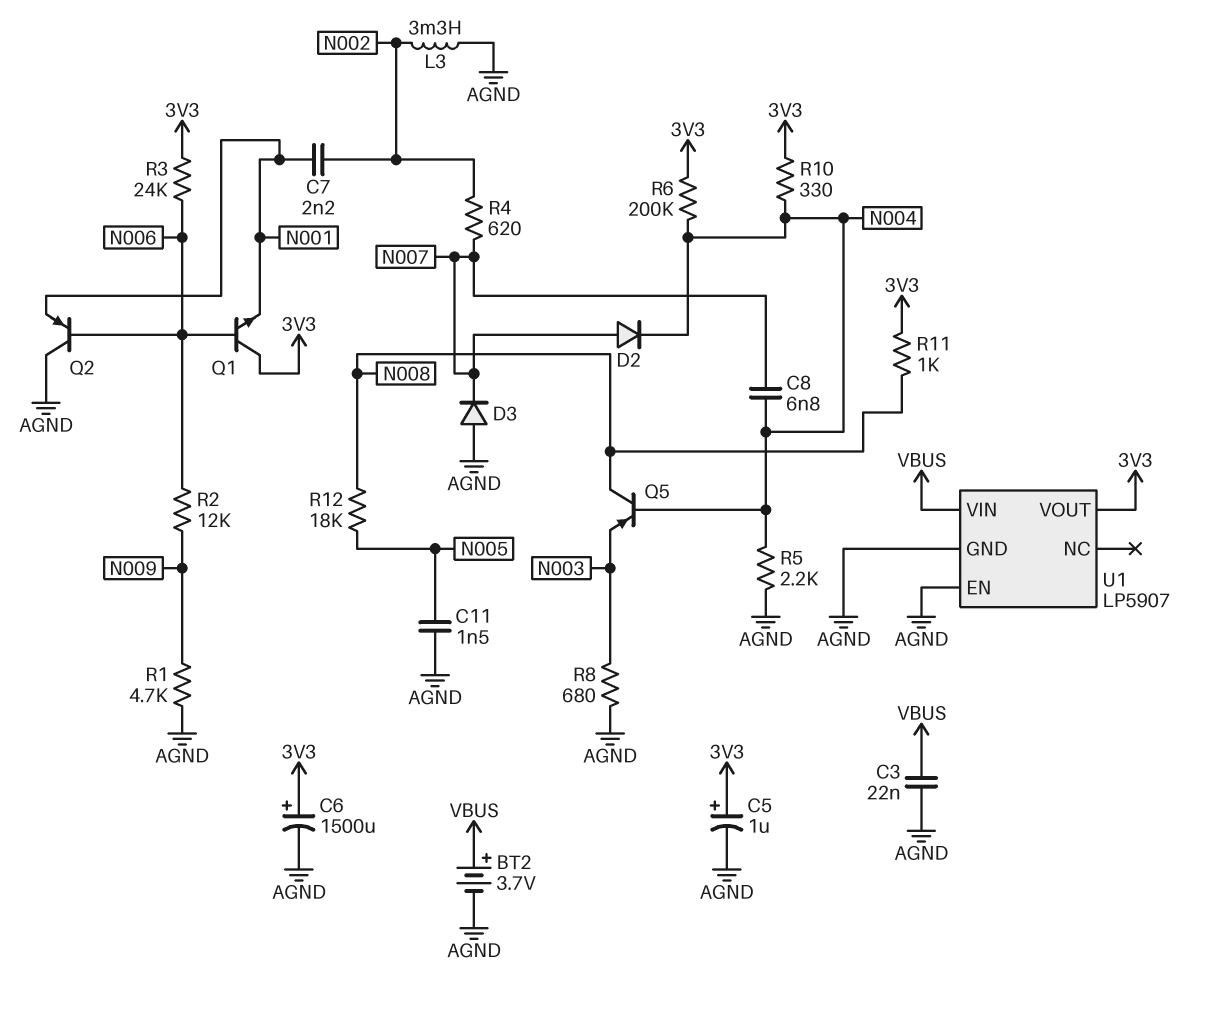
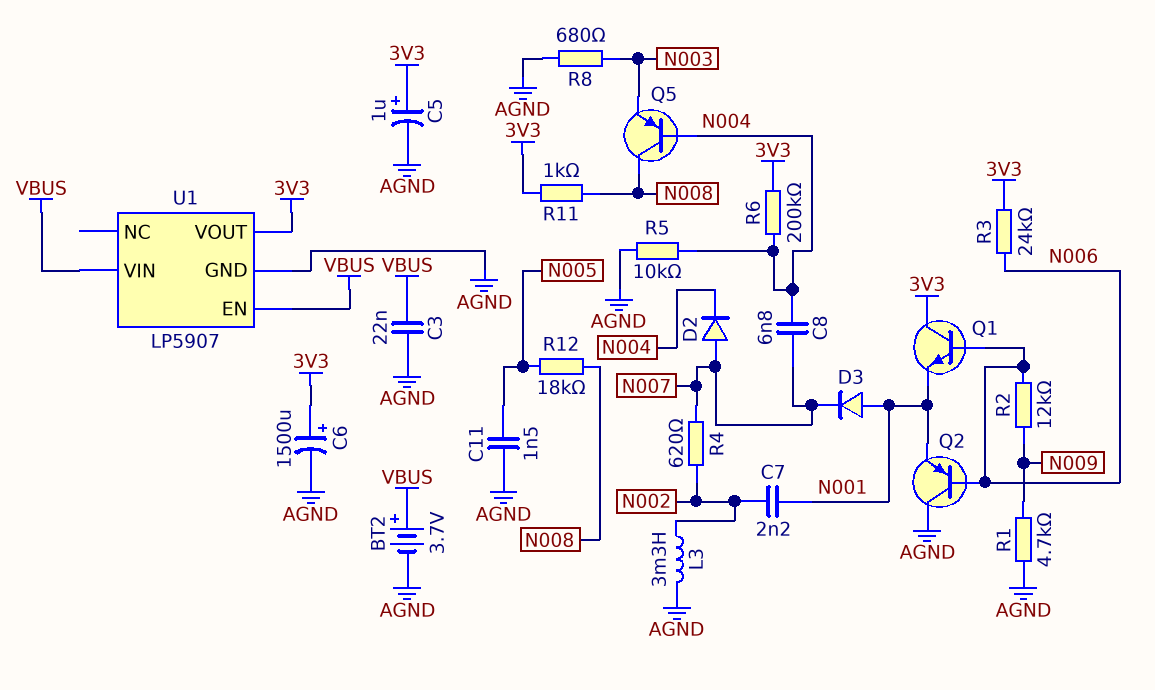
D3: diode (A AGND, K N007) -> diode (A N001, K N007)
R5: 2.2k (AGND, N004) -> 10k (AGND, N004)
R10: 330 (3V3, N004) -> none
U1 pin EN: AGND -> VBUS

